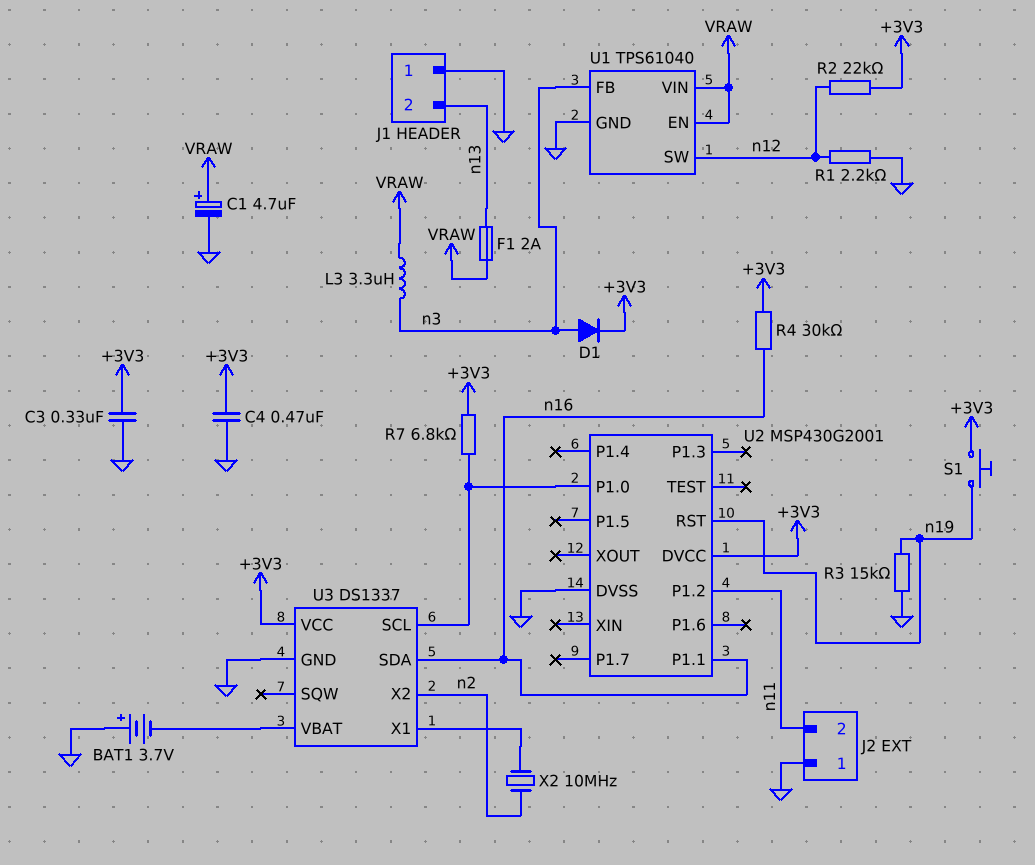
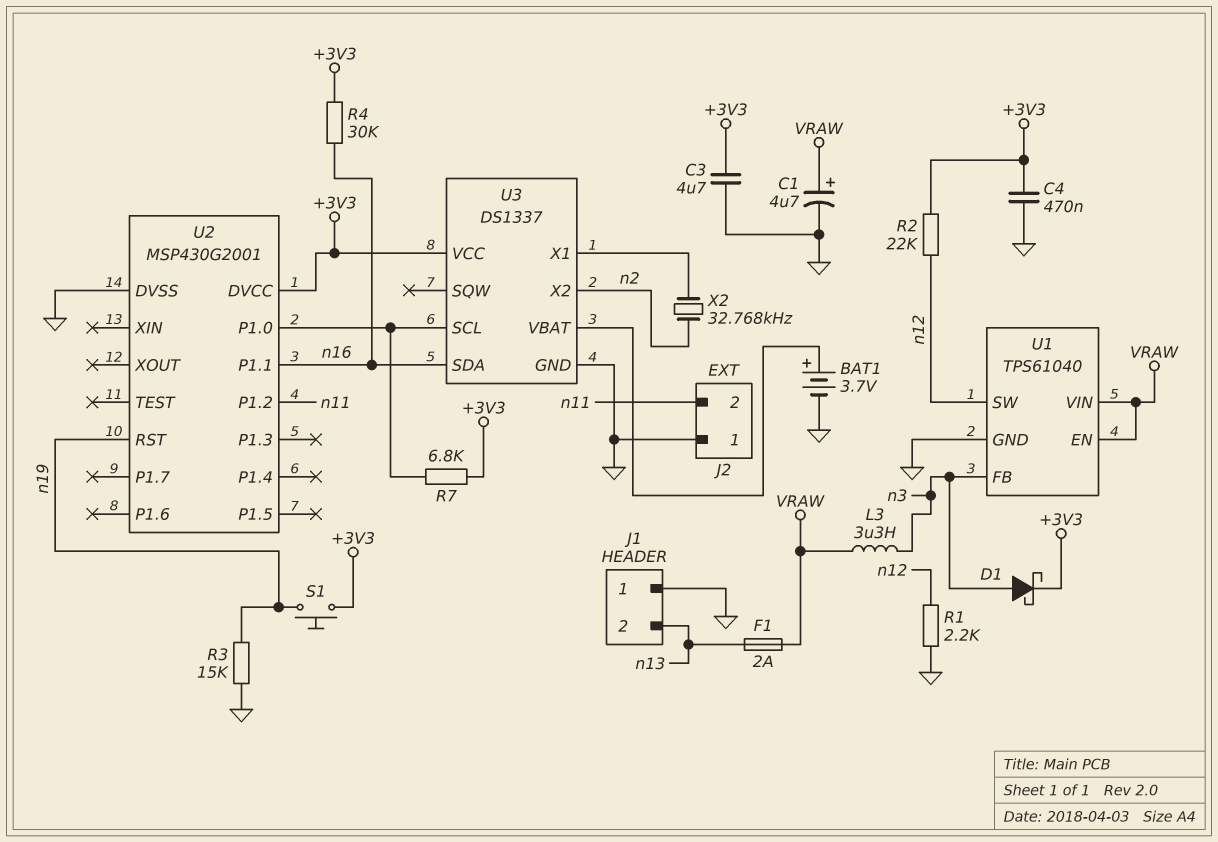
BAT1: 3.7V (plus GND, minus U3/VBAT) -> 3.7V (plus U3/VBAT, minus GND)
C3: 330nF (+3V3, GND) -> 4.7uF (+3V3, GND)
D1: diode (A n3, K +3V3) -> schottky (A n3, K +3V3)
X2: 10MHz (U3/X1, n2) -> 32.768kHz (U3/X1, n2)

